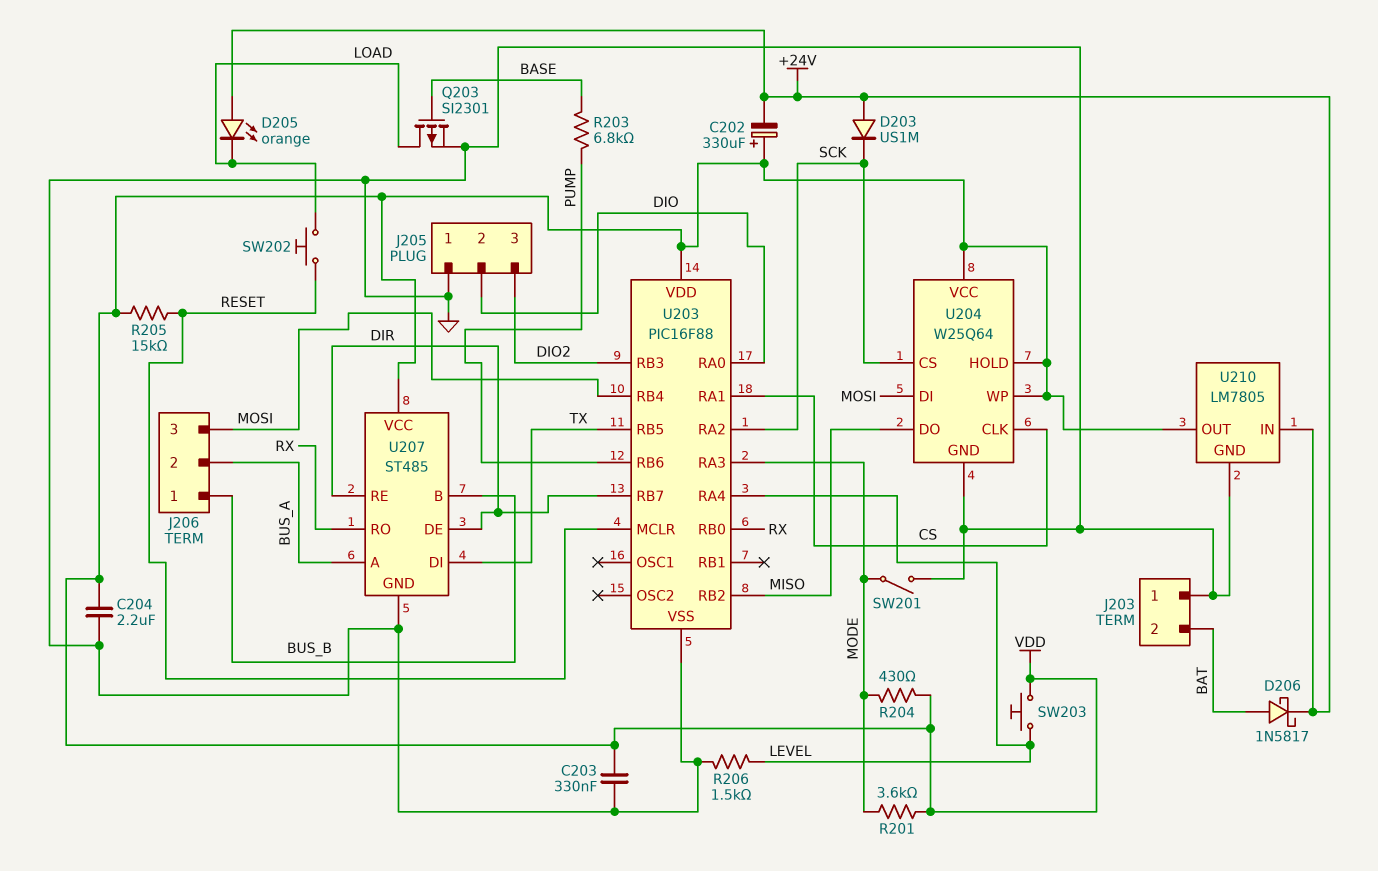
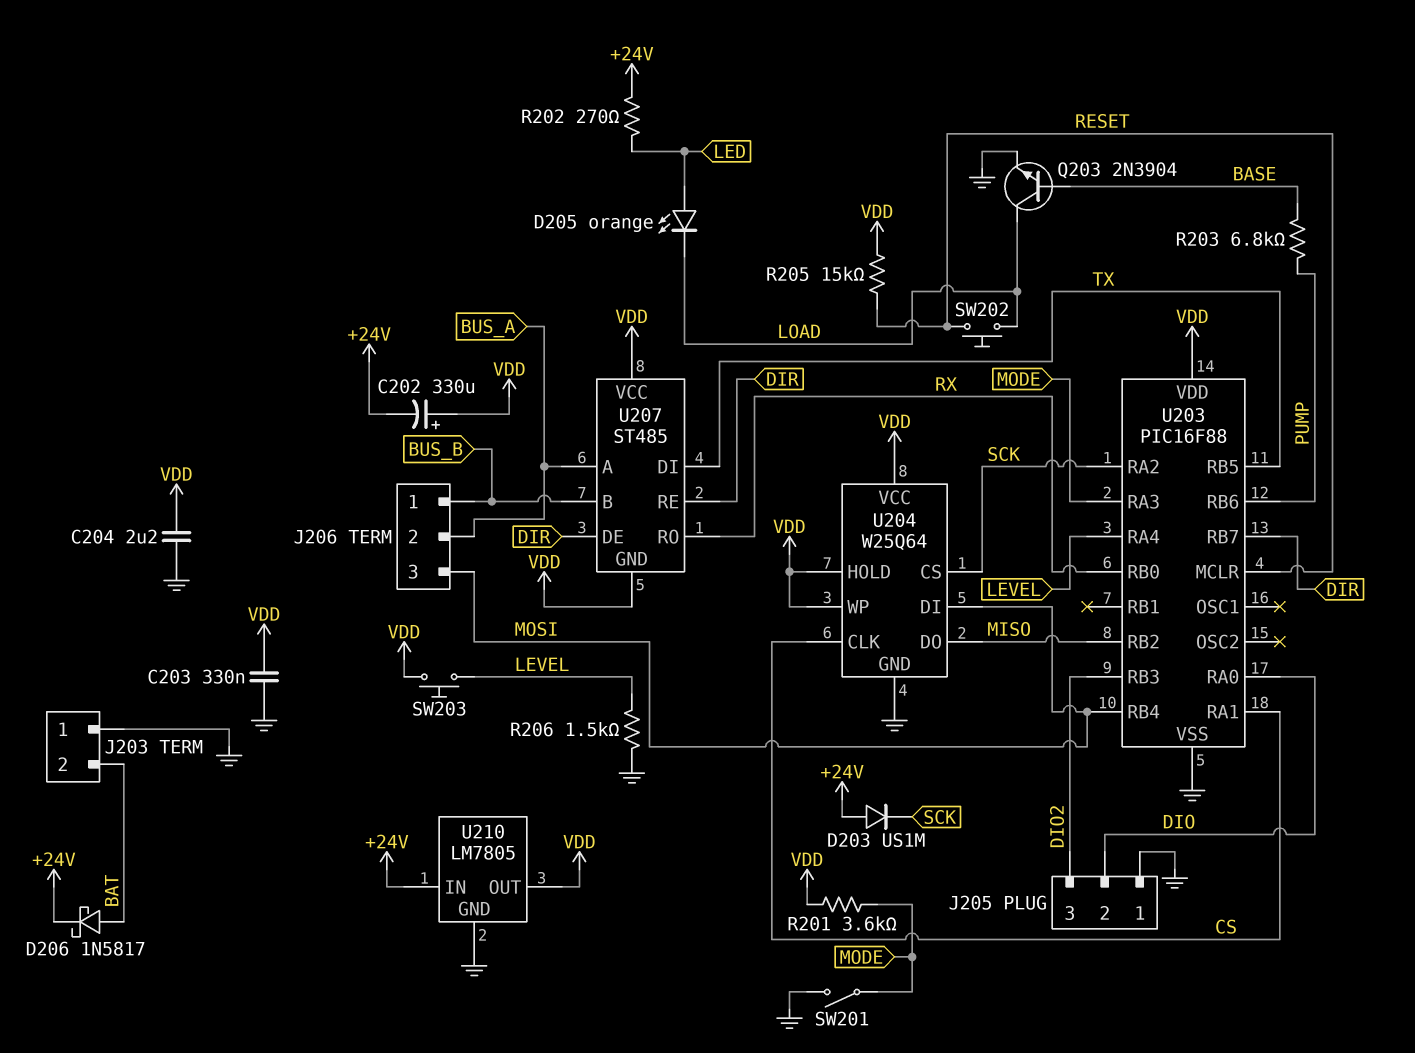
D205: LED orange (A +24V, K LOAD) -> LED orange (A LED, K LOAD)
Q203: PMOS SI2301 (G BASE, D LOAD, S GND) -> NPN 2N3904 (B BASE, C LOAD, E GND)
R202: none -> 270 (+24V, LED)
R204: 430 (MODE, VDD) -> none
U207 pin GND: GND -> VDD

